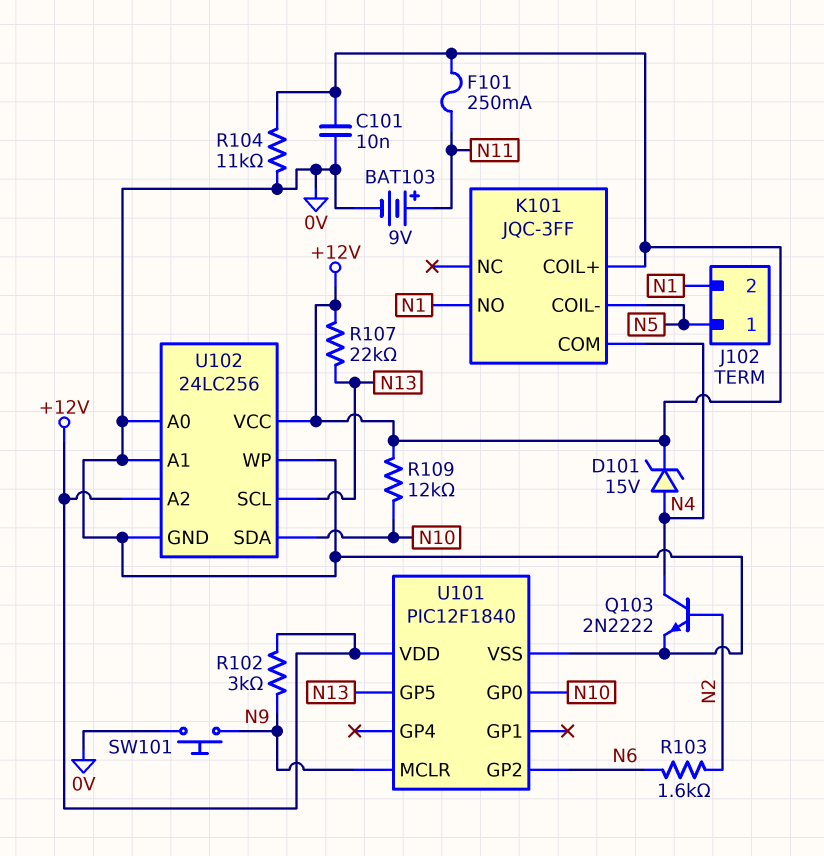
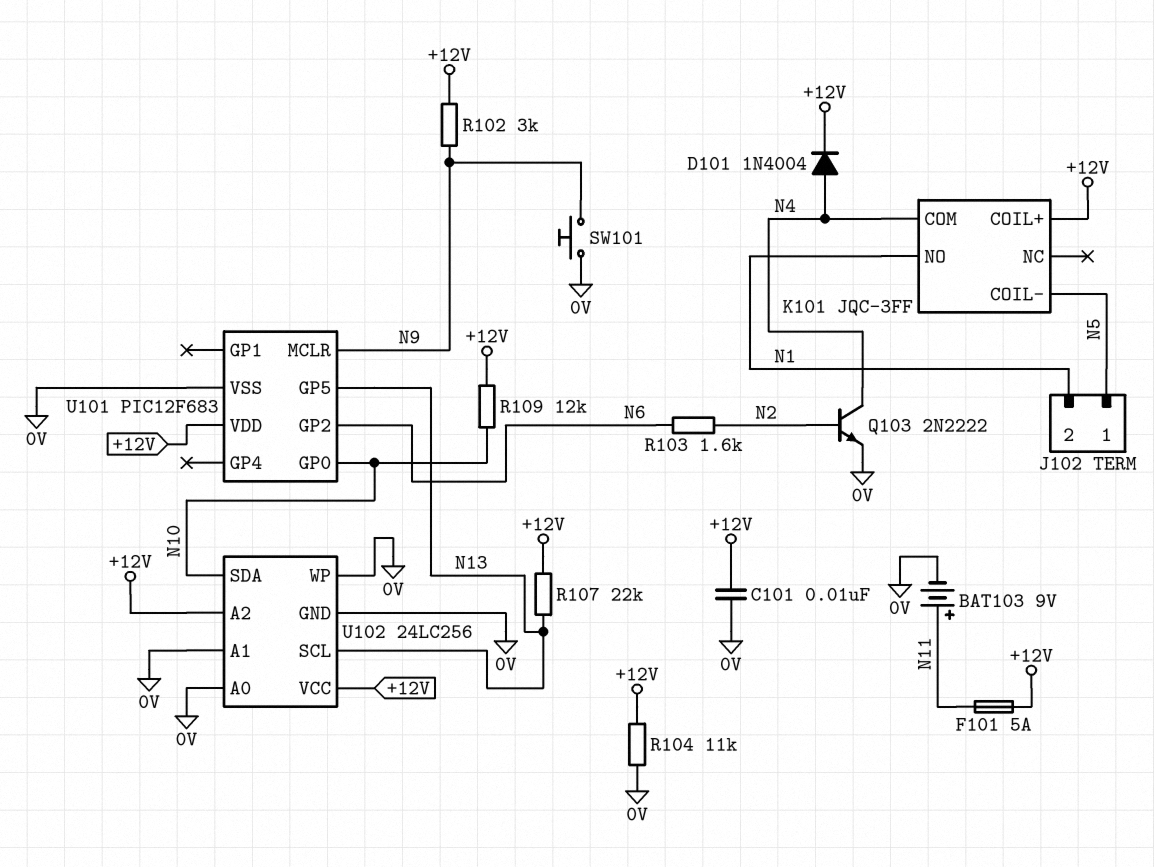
D101: zener 15V (A N4, K +12V) -> diode 1N4004 (A N4, K +12V)
F101: 250mA (+12V, N11) -> 5A (+12V, N11)
U101: PIC12F1840 -> PIC12F683

